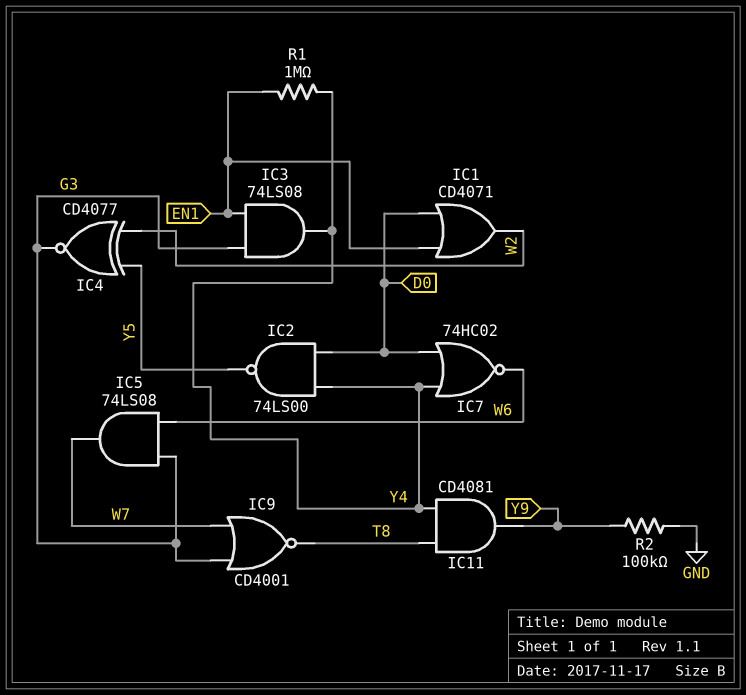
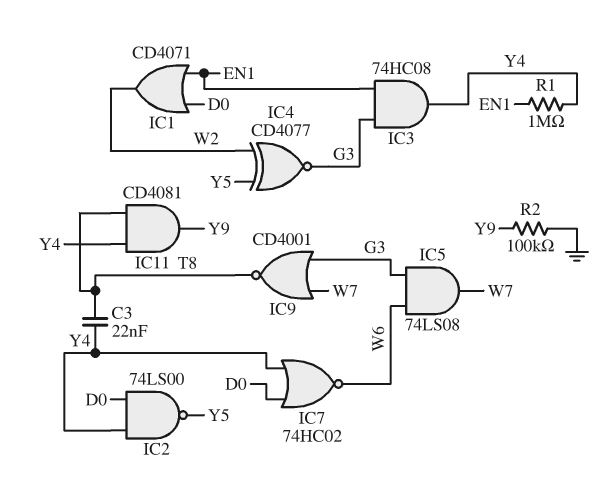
C3: none -> 22nF (T8, Y4)
IC3: AND 74LS08 (in EN1, in G3, out Y4) -> AND 74HC08 (in EN1, in G3, out Y4)

